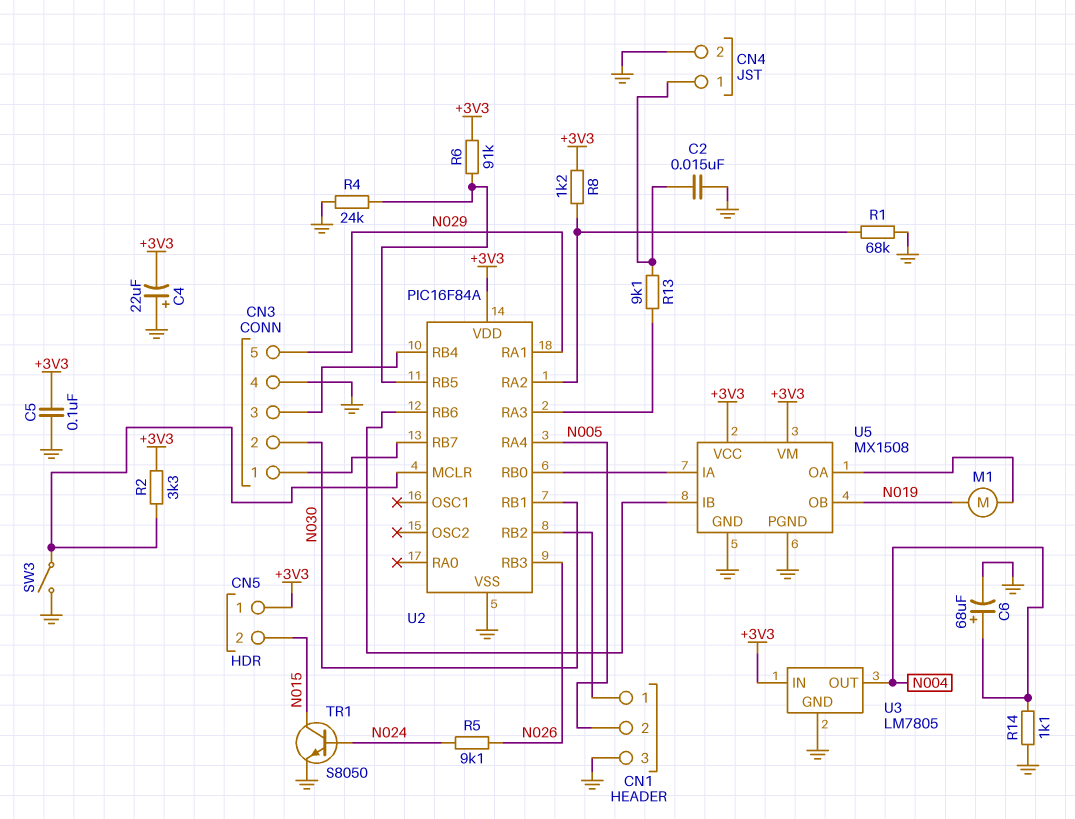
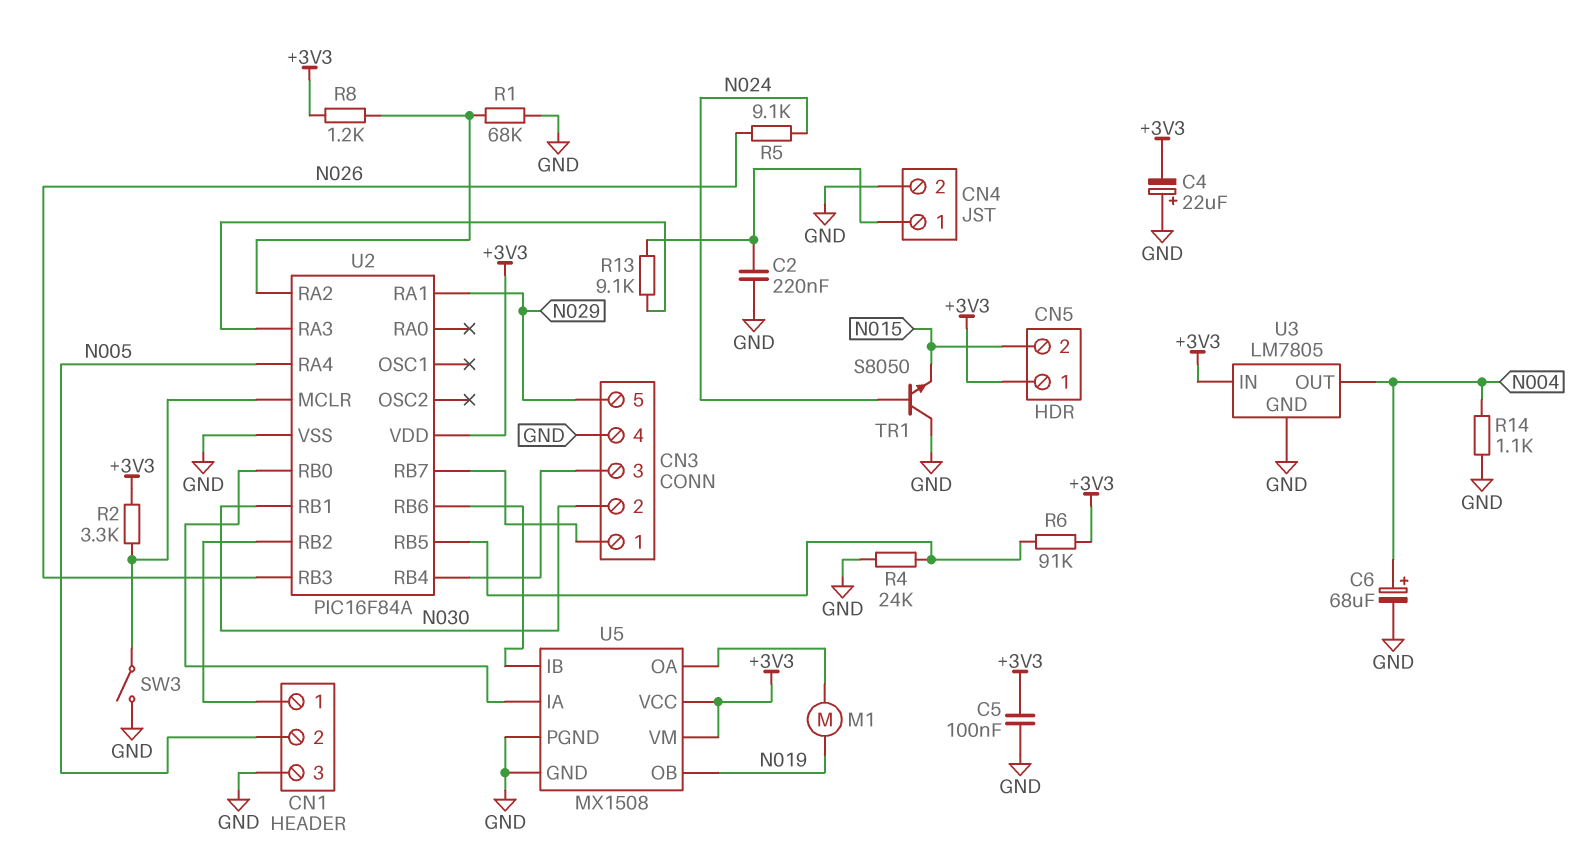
C2: 15nF (CN4/1, GND) -> 220nF (CN4/1, GND)
TR1: NPN S8050 (B N024, C N015, E GND) -> NPN S8050 (B N024, C GND, E N015)

